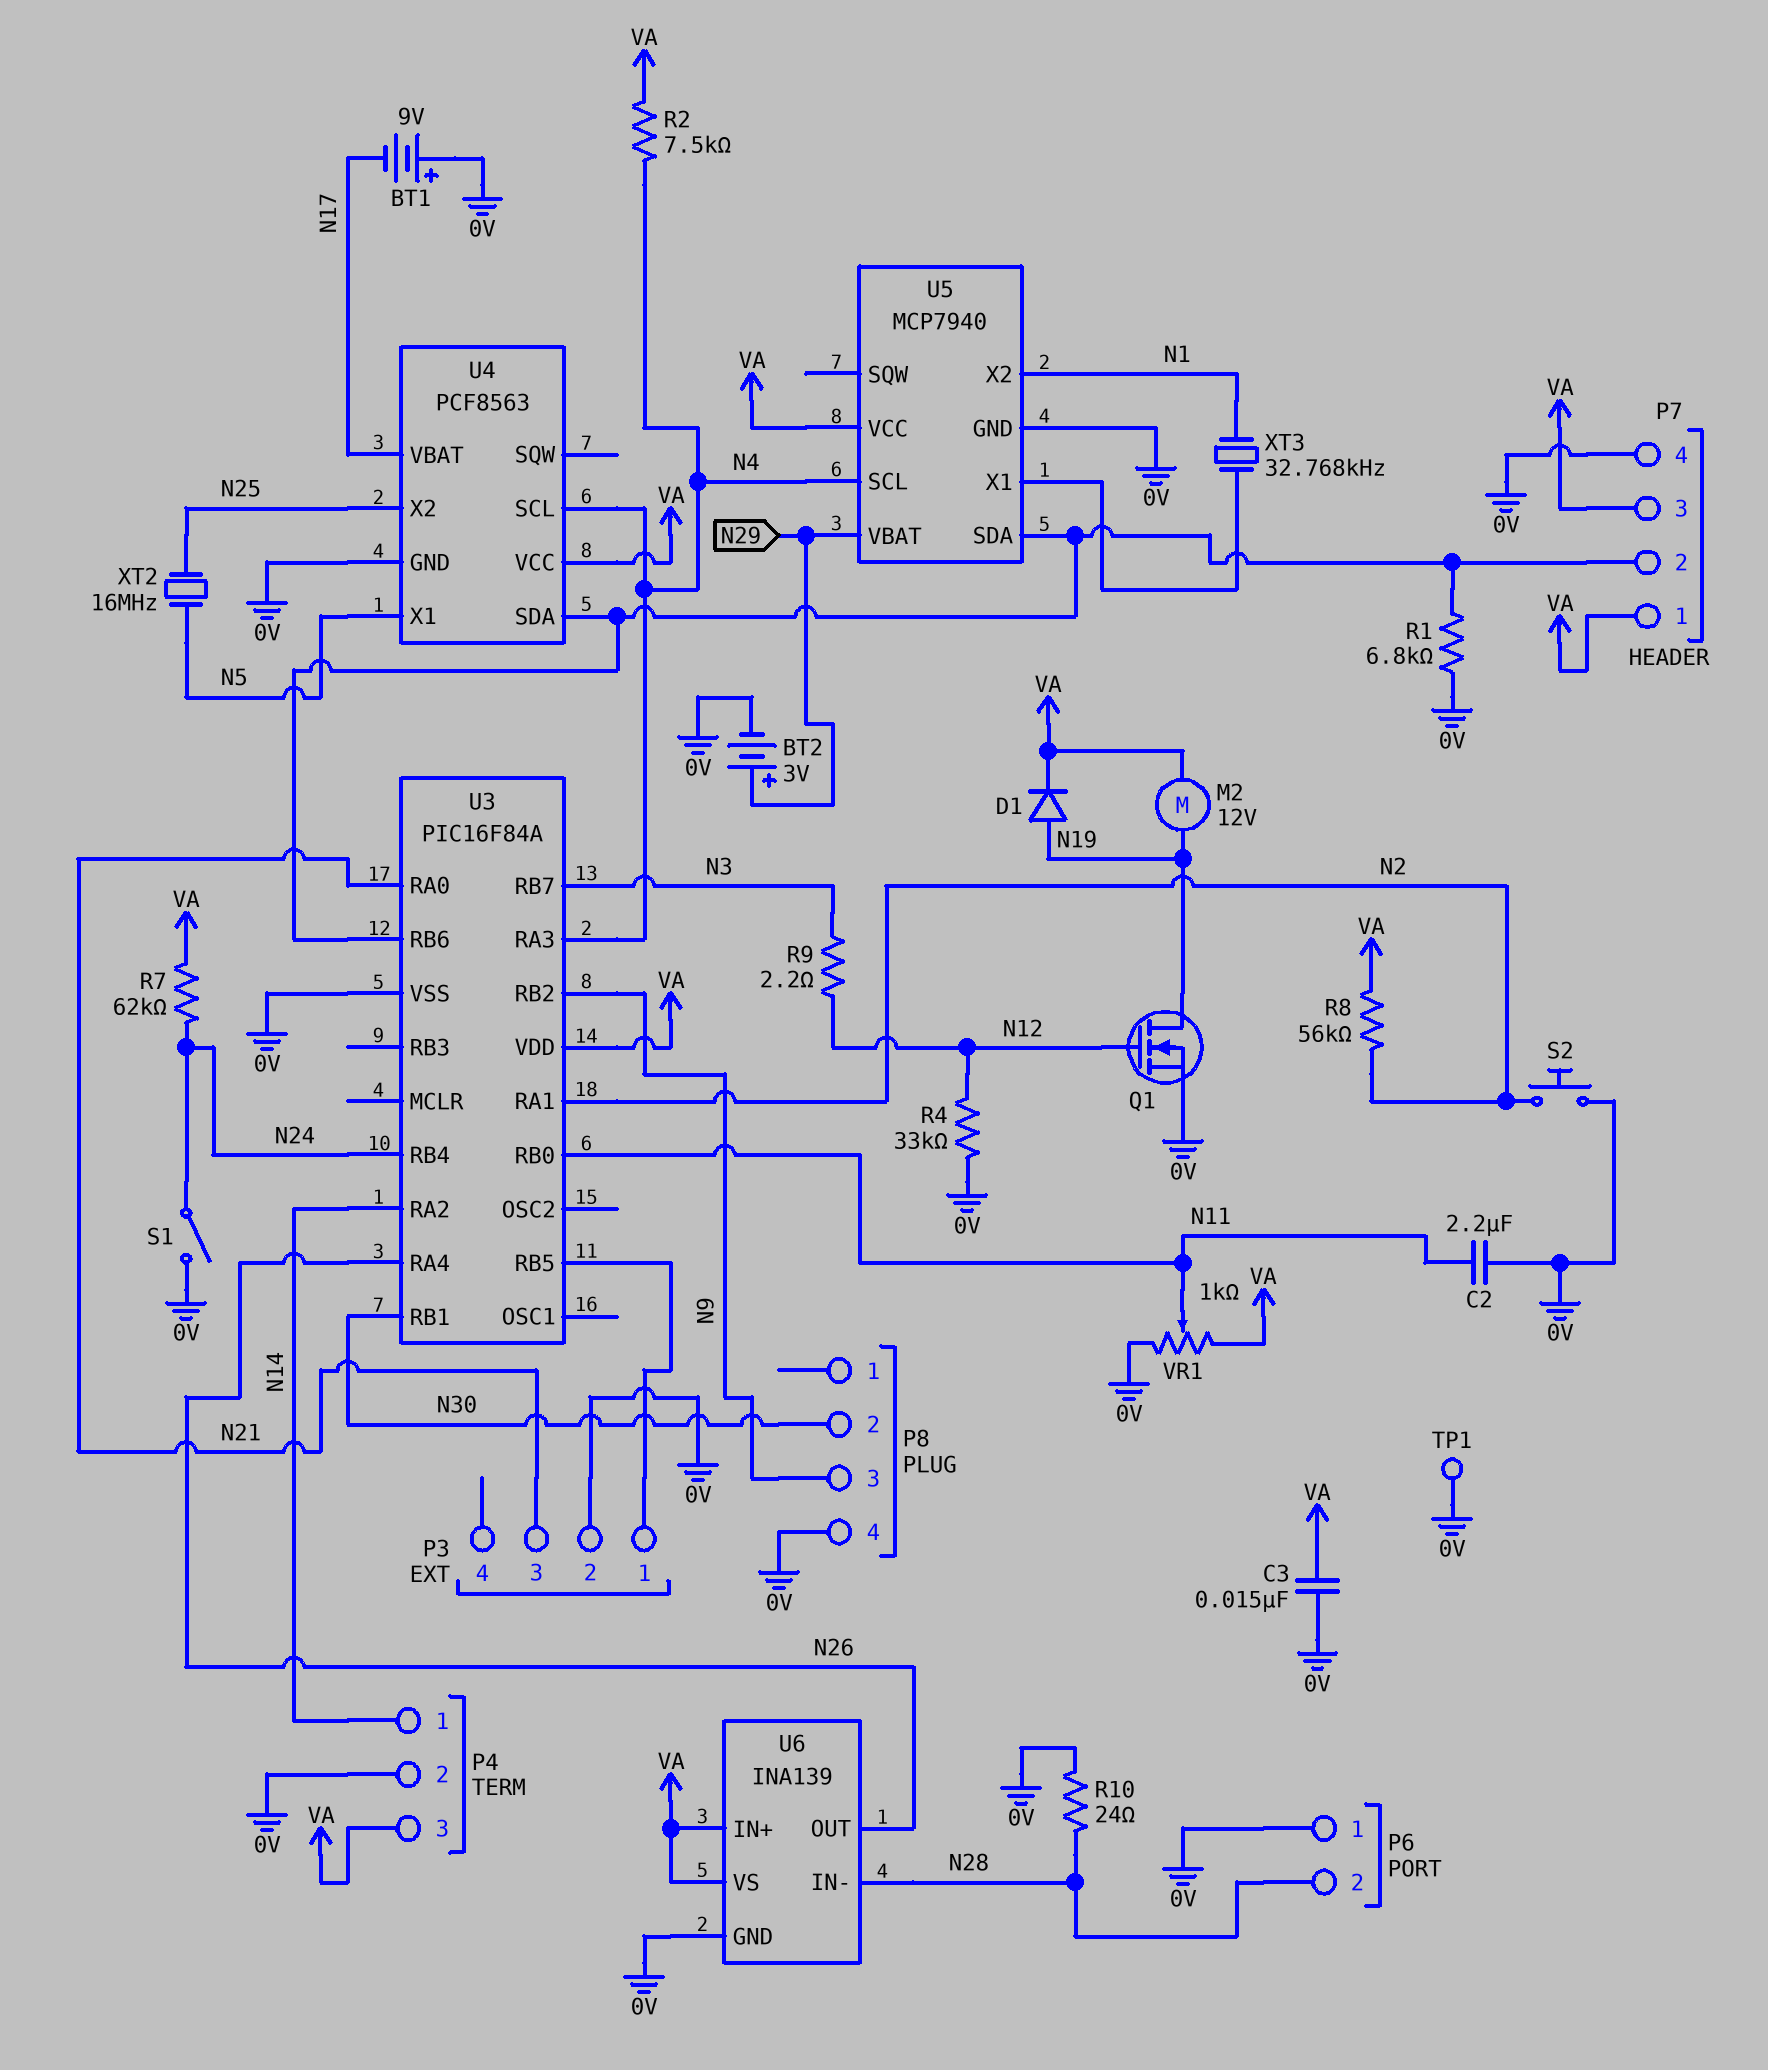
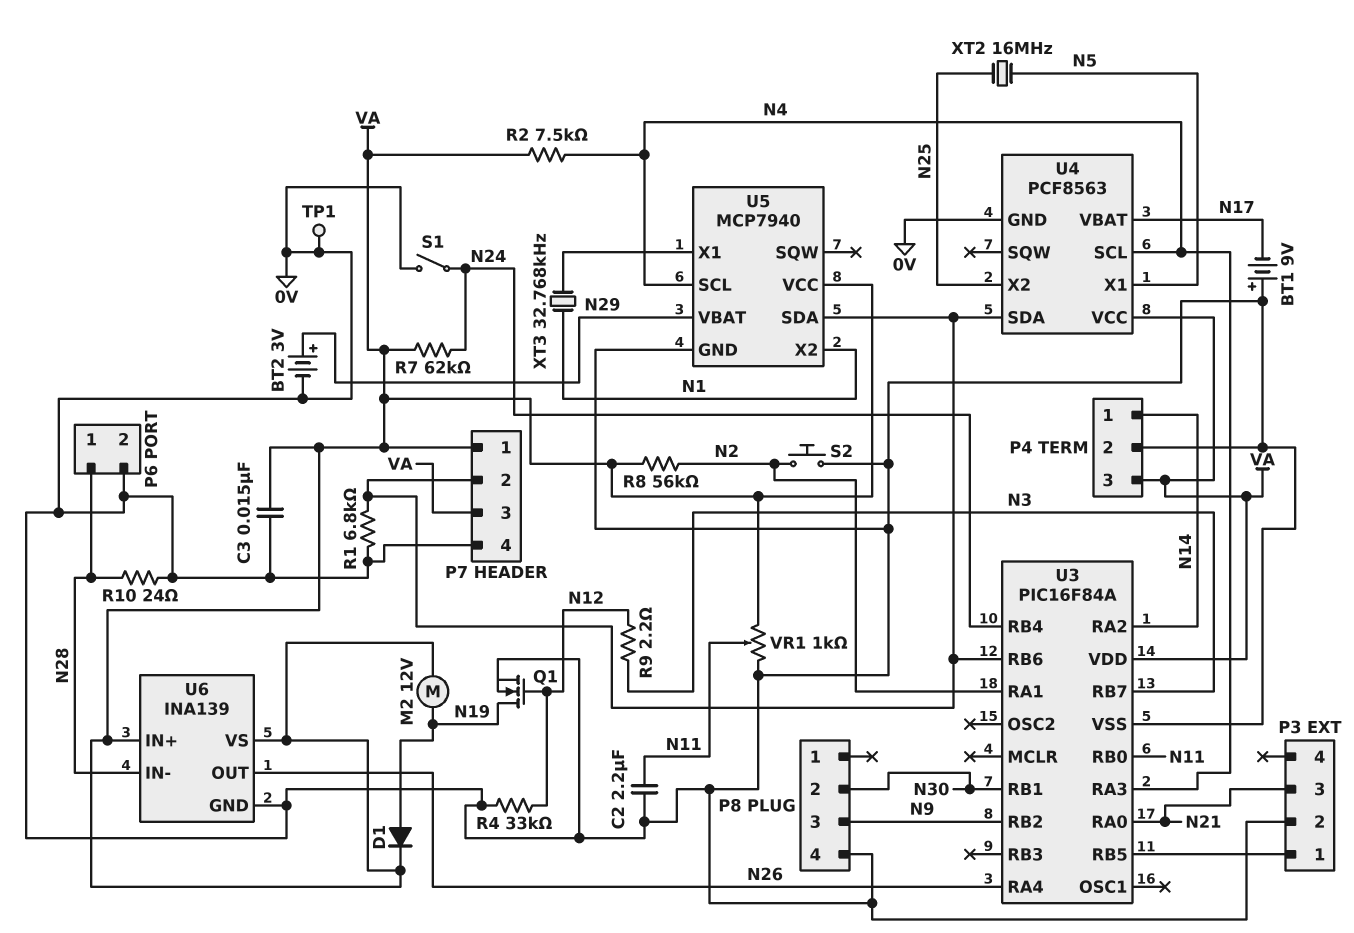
P6 pin 1: 0V -> N28
P6 pin 2: N28 -> 0V

